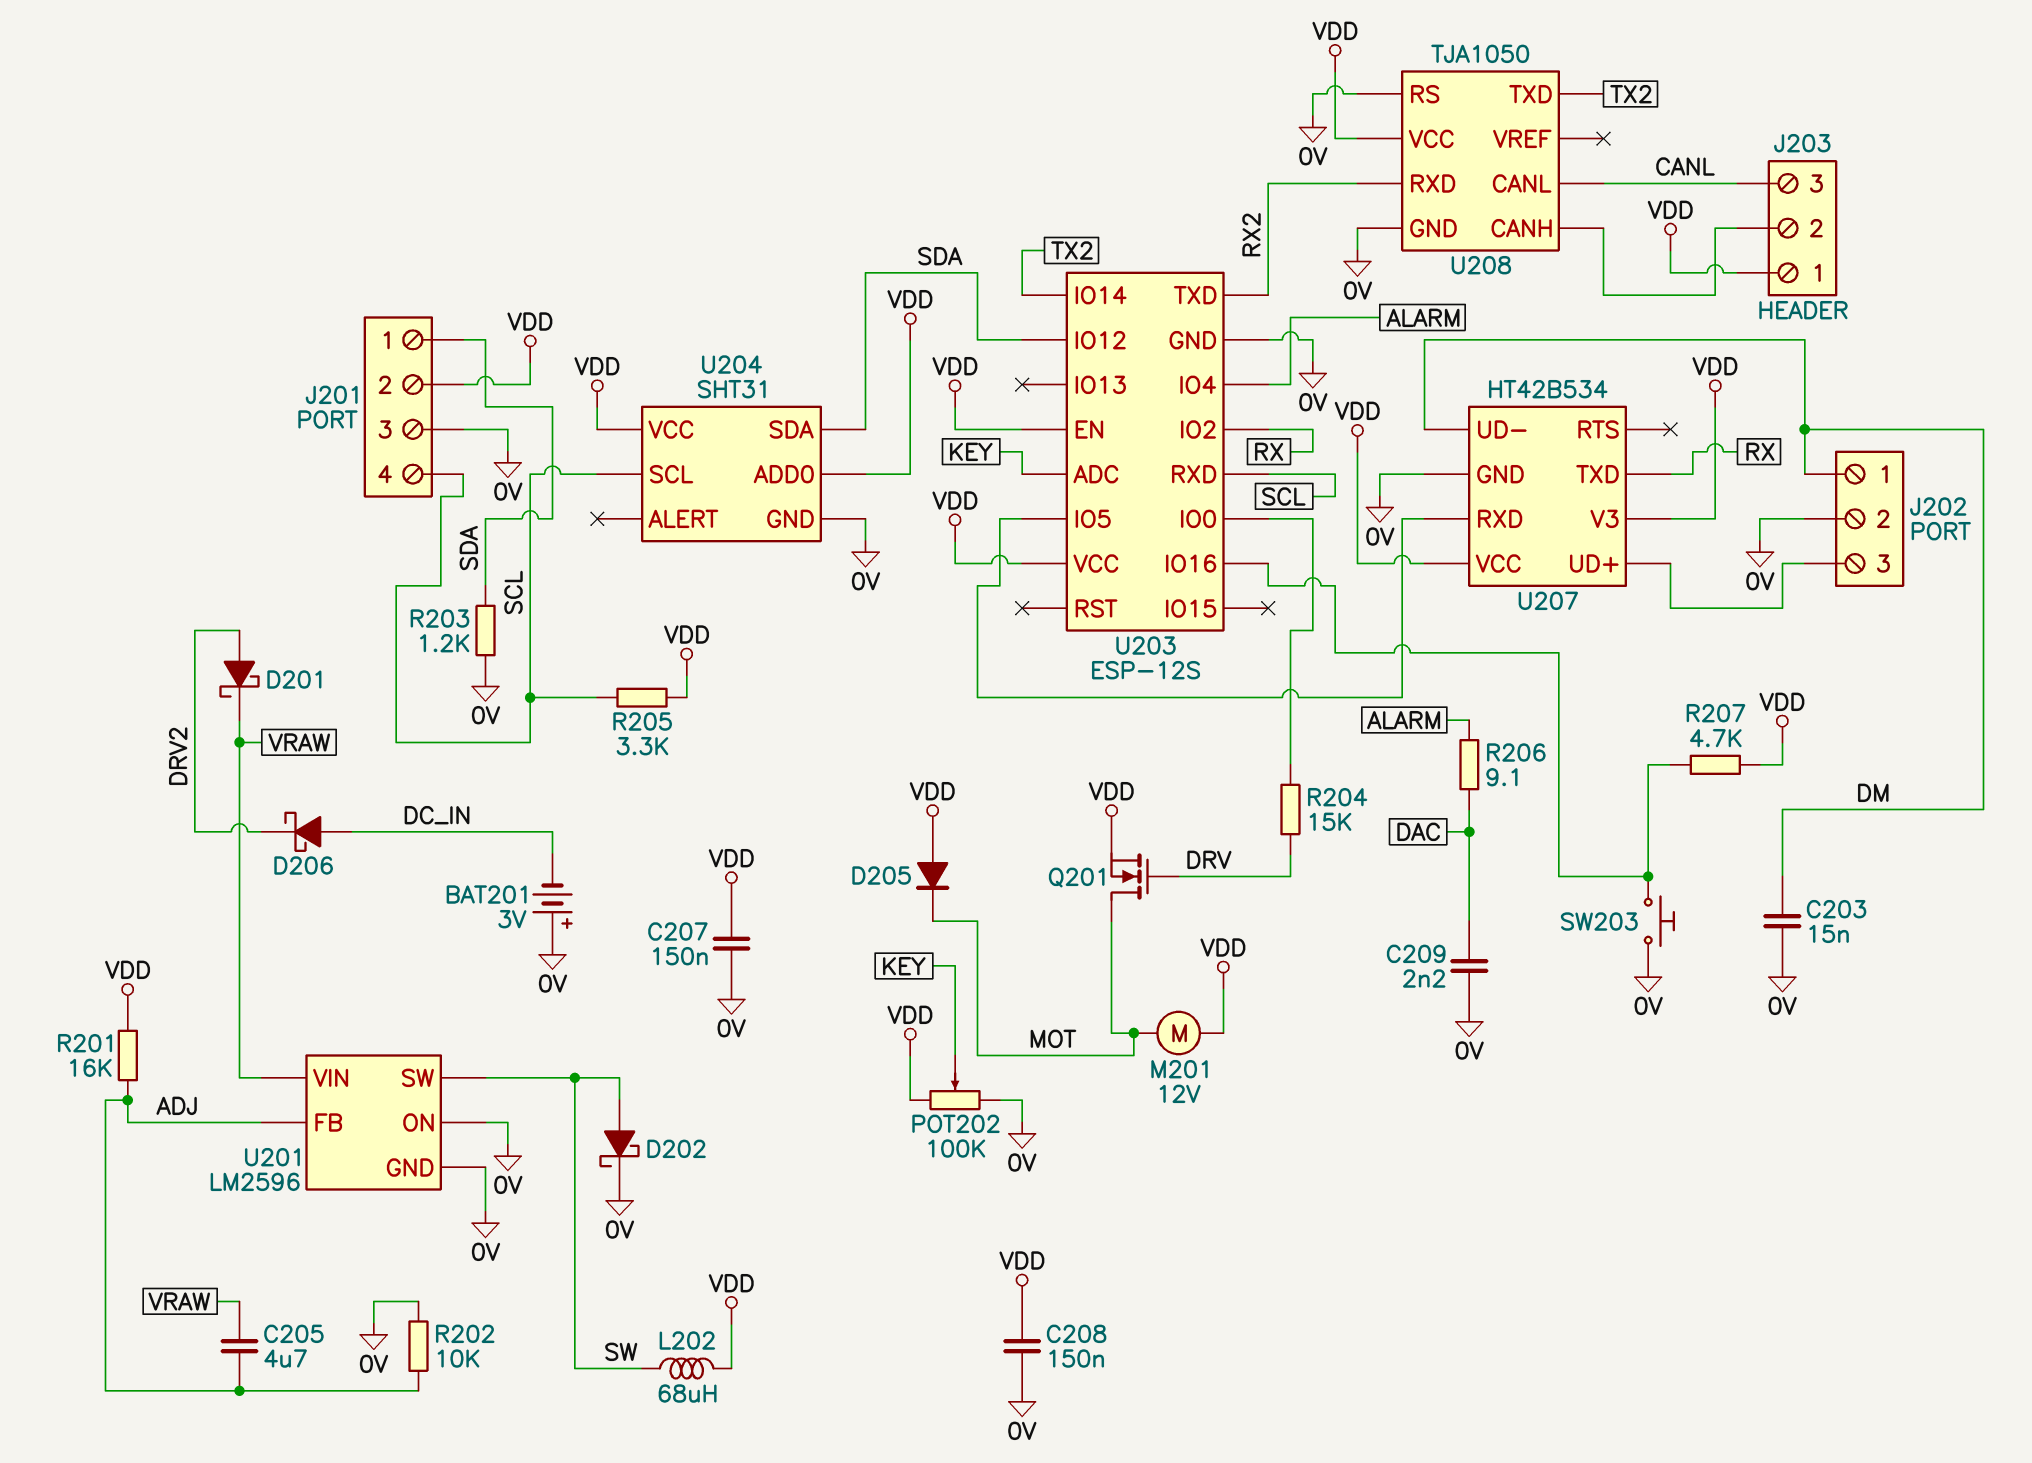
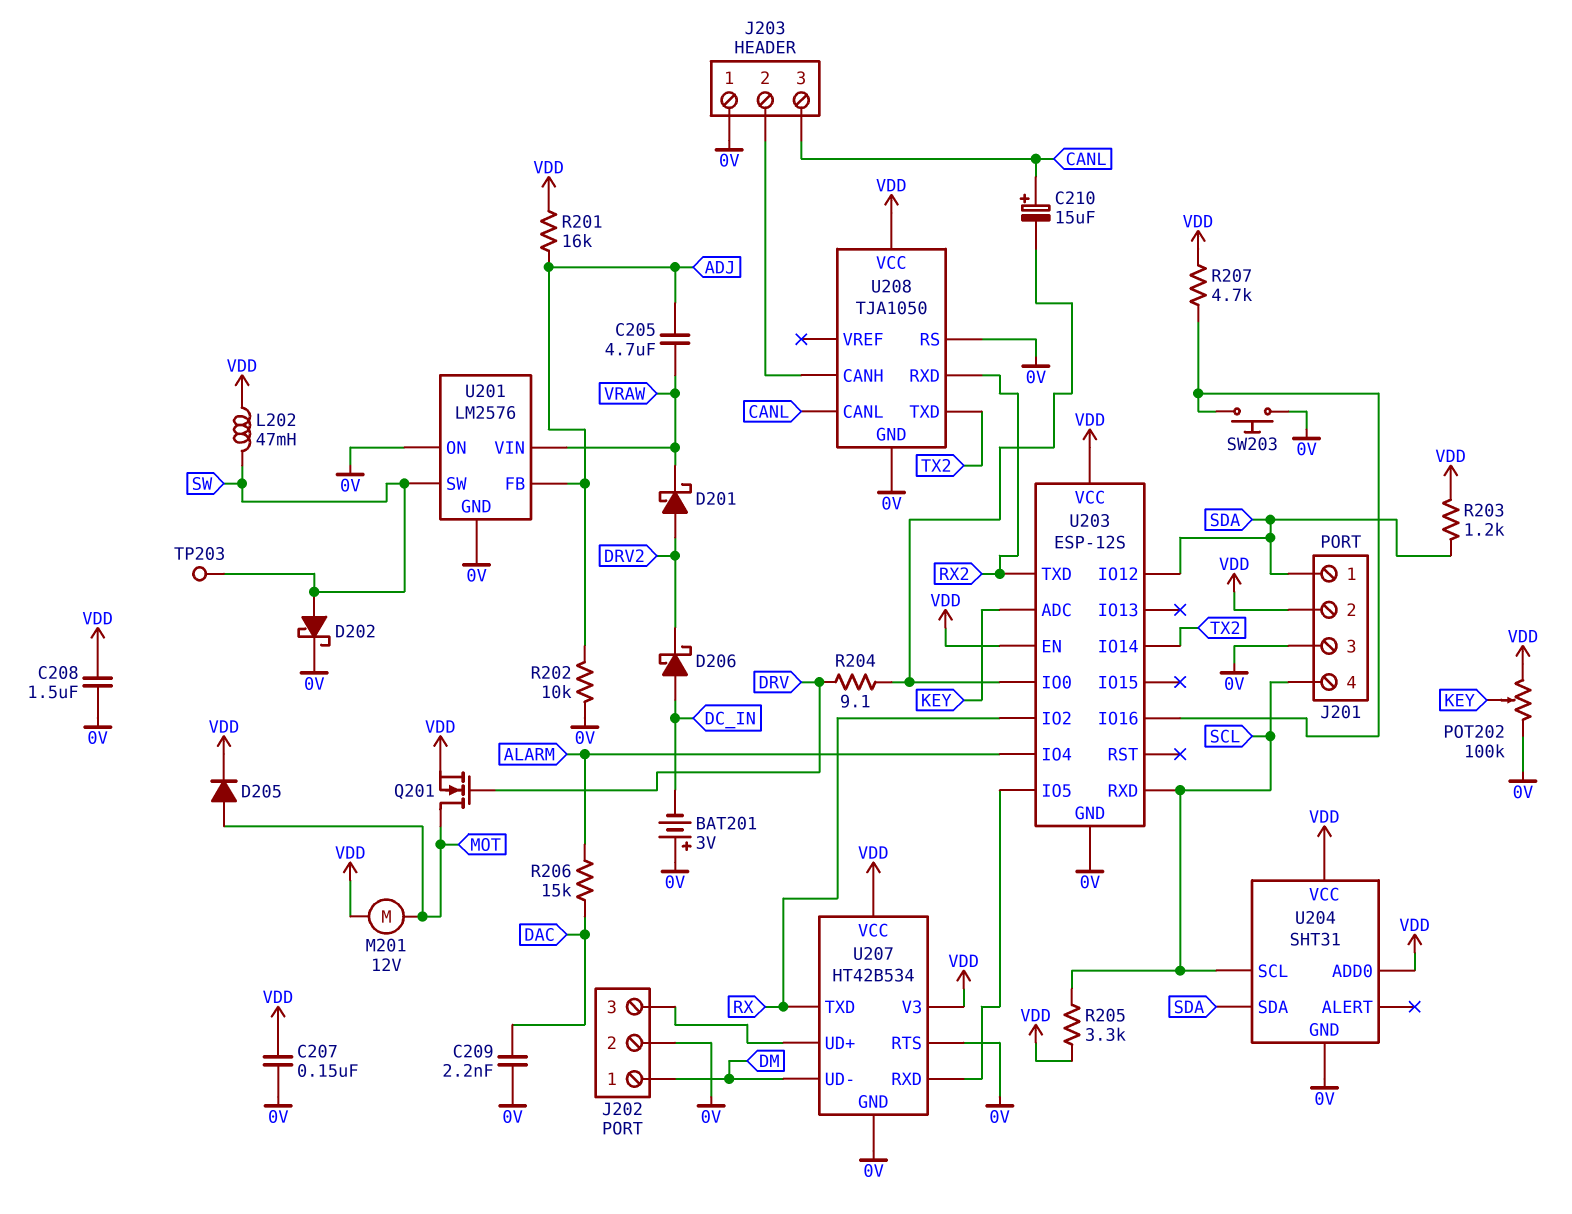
C203: 15nF (0V, DM) -> none
C208: 150nF (0V, VDD) -> 1.5uF (0V, VDD)
C210: none -> 15uF (plus CANL, minus U203/IO0)
D205: diode (A VDD, K MOT) -> diode (A MOT, K VDD)
J203 pin 1: VDD -> 0V
L202: 68uH (SW, VDD) -> 47mH (SW, VDD)
R203: 1.2k (0V, SDA) -> 1.2k (SDA, VDD)
R204: 15k (DRV, U203/IO0) -> 9.1 (DRV, U203/IO0)
R206: 9.1 (ALARM, DAC) -> 15k (ALARM, DAC)
TP203: none -> test point (SW)
U201: LM2596 -> LM2576
U207 pin RTS: none -> 0V

